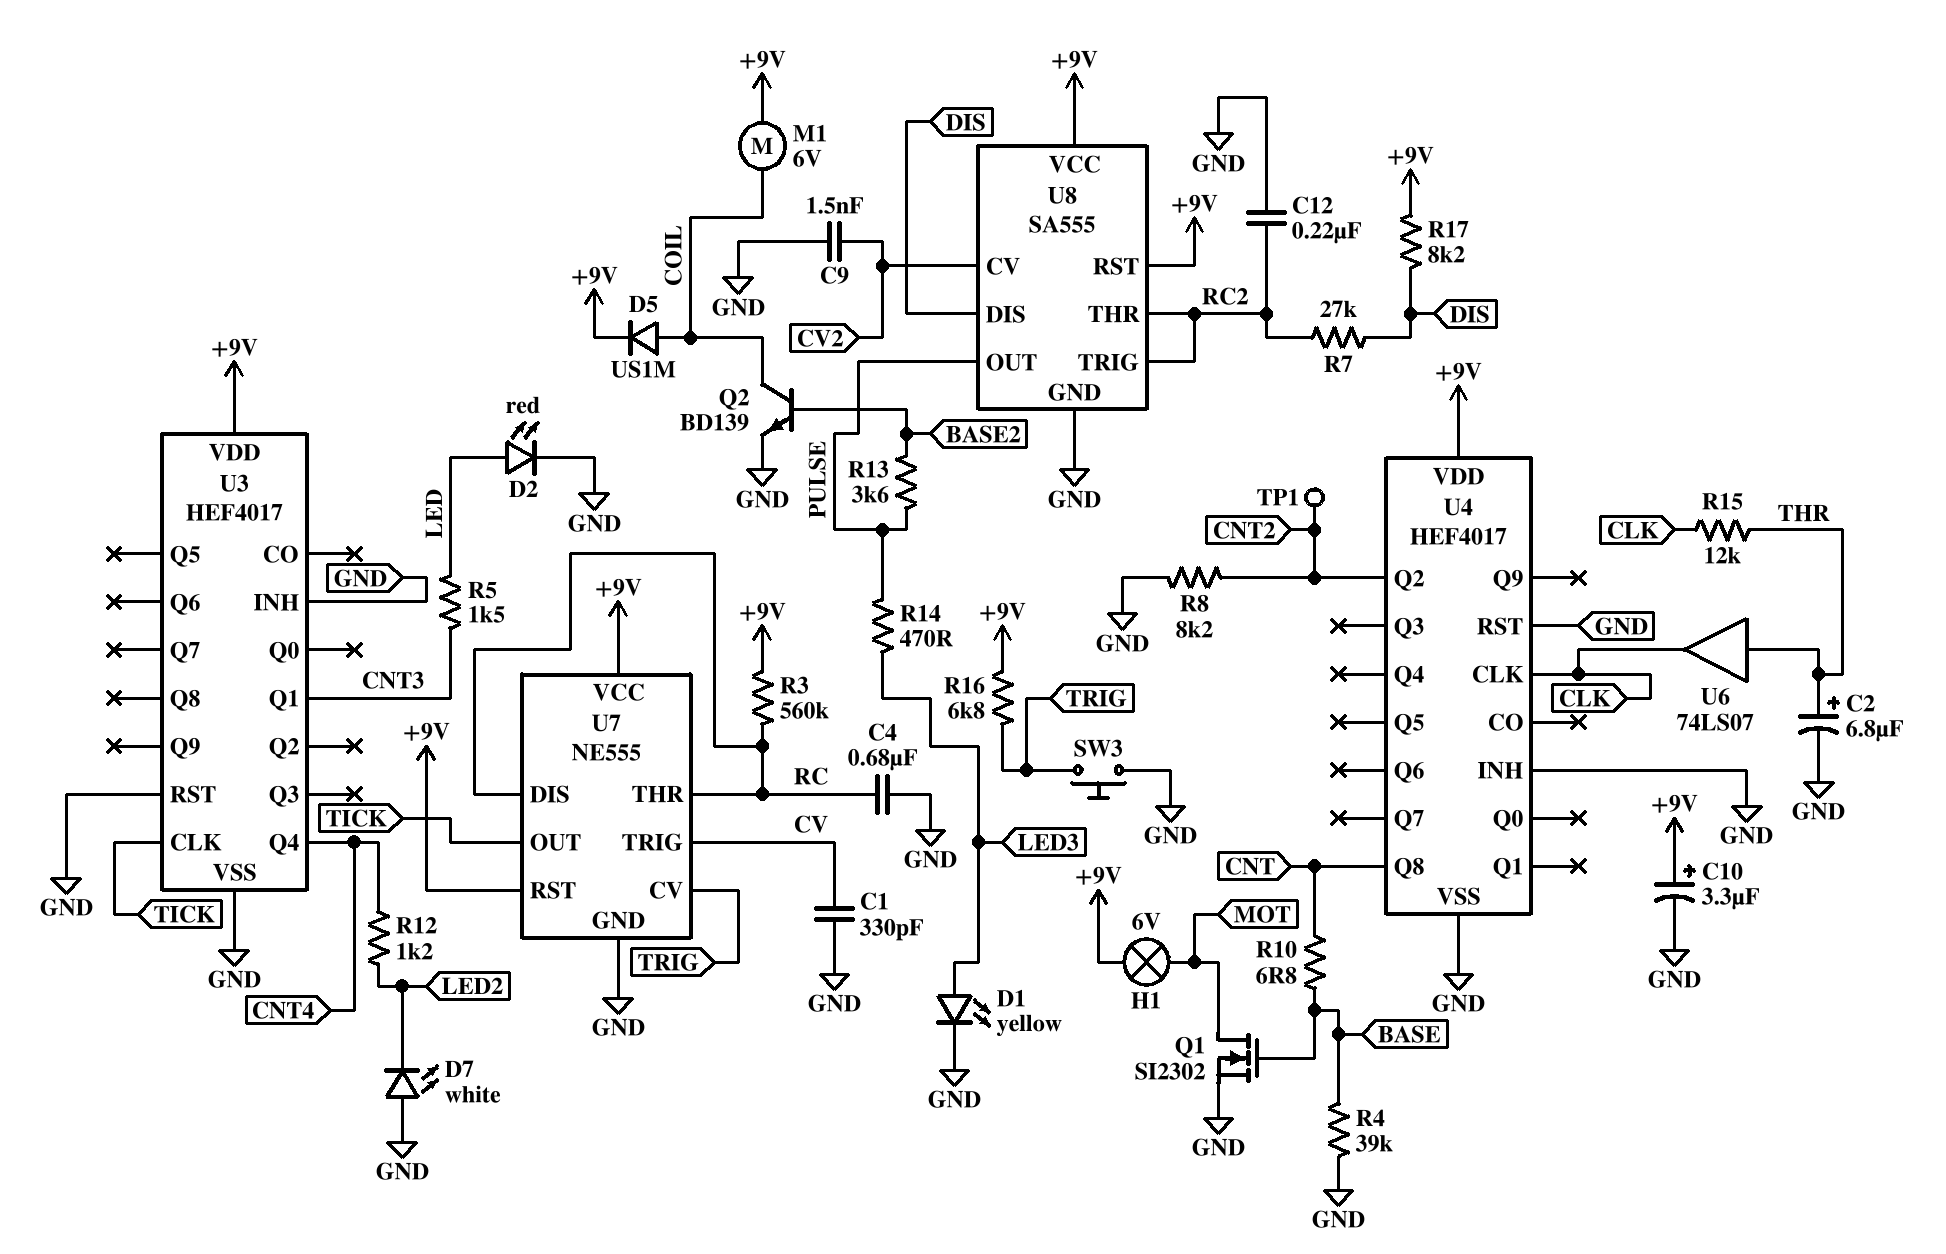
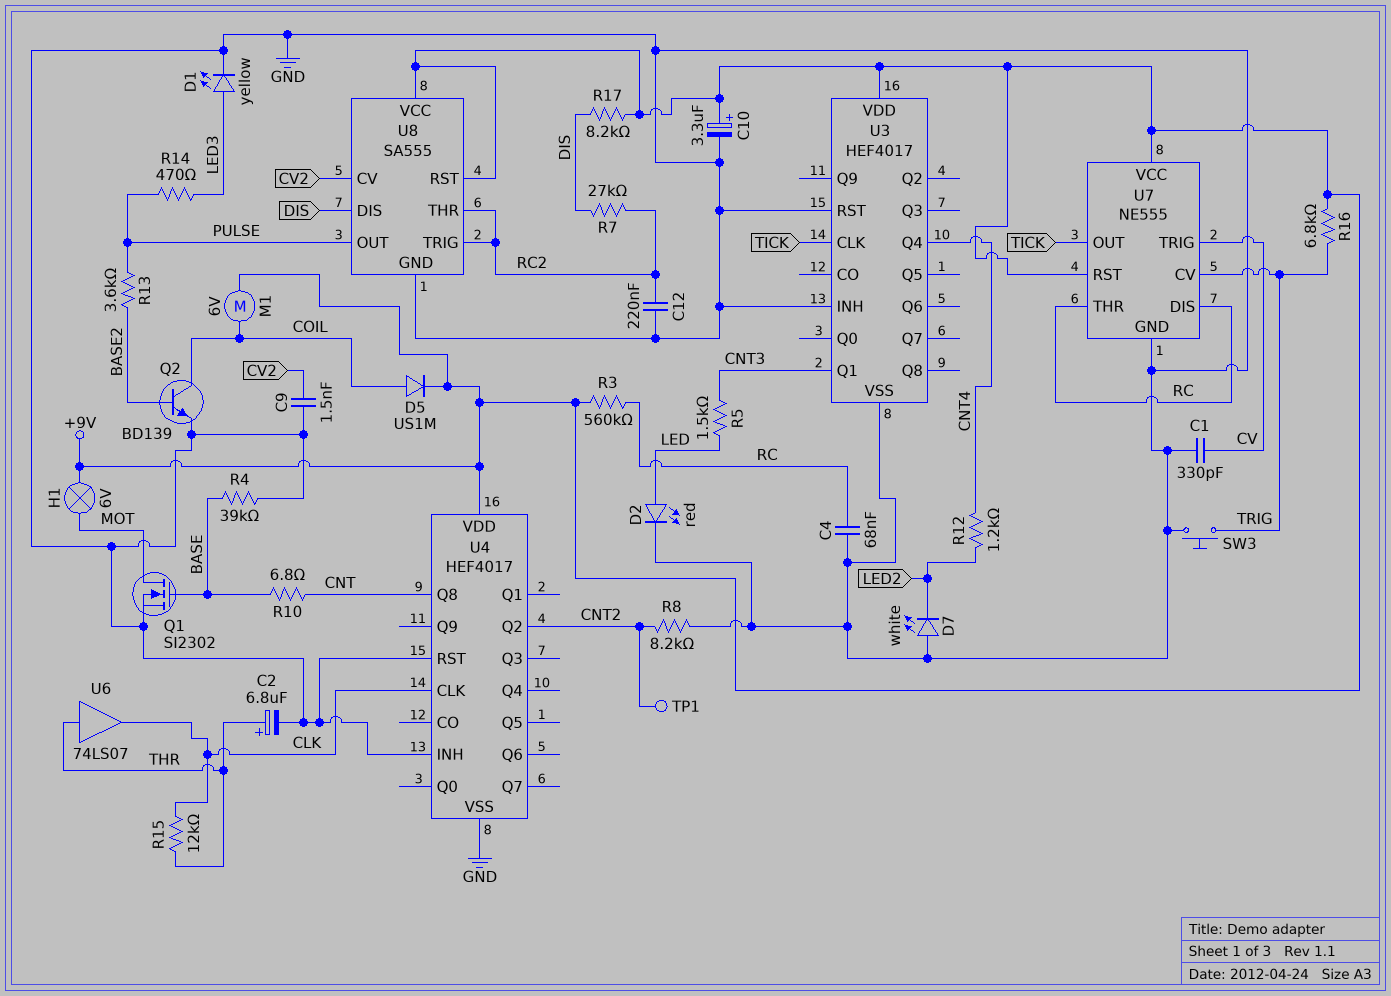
C4: 680nF (GND, RC) -> 68nF (GND, RC)

